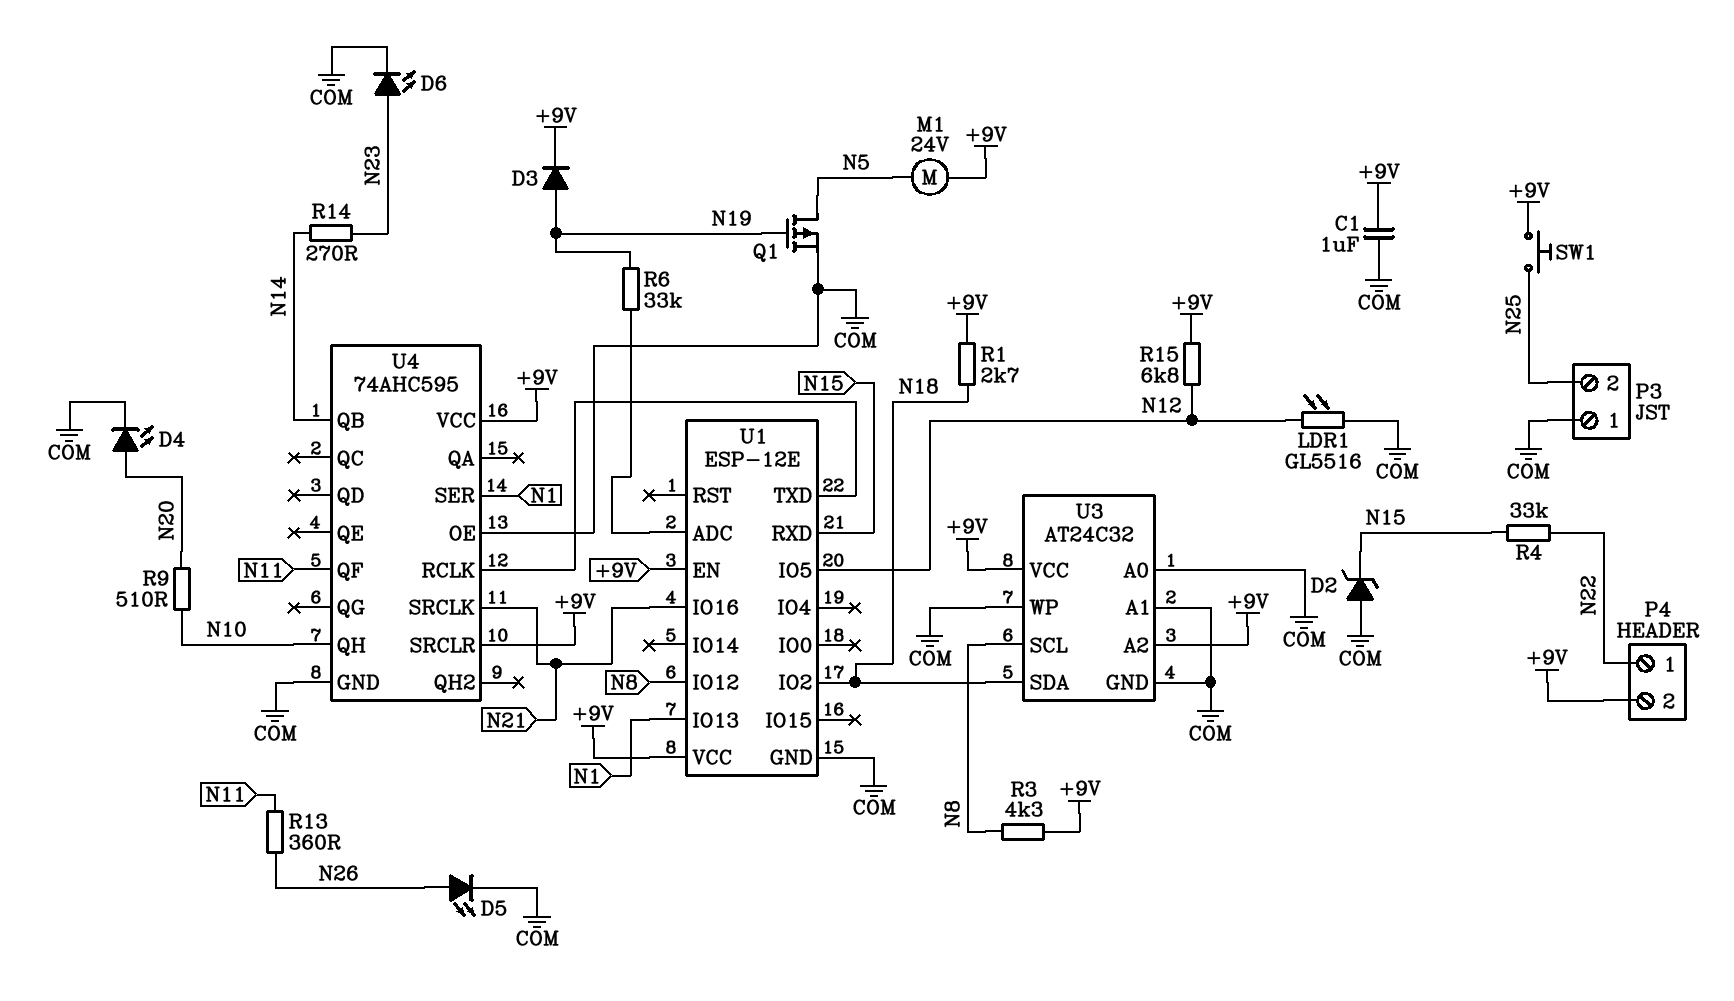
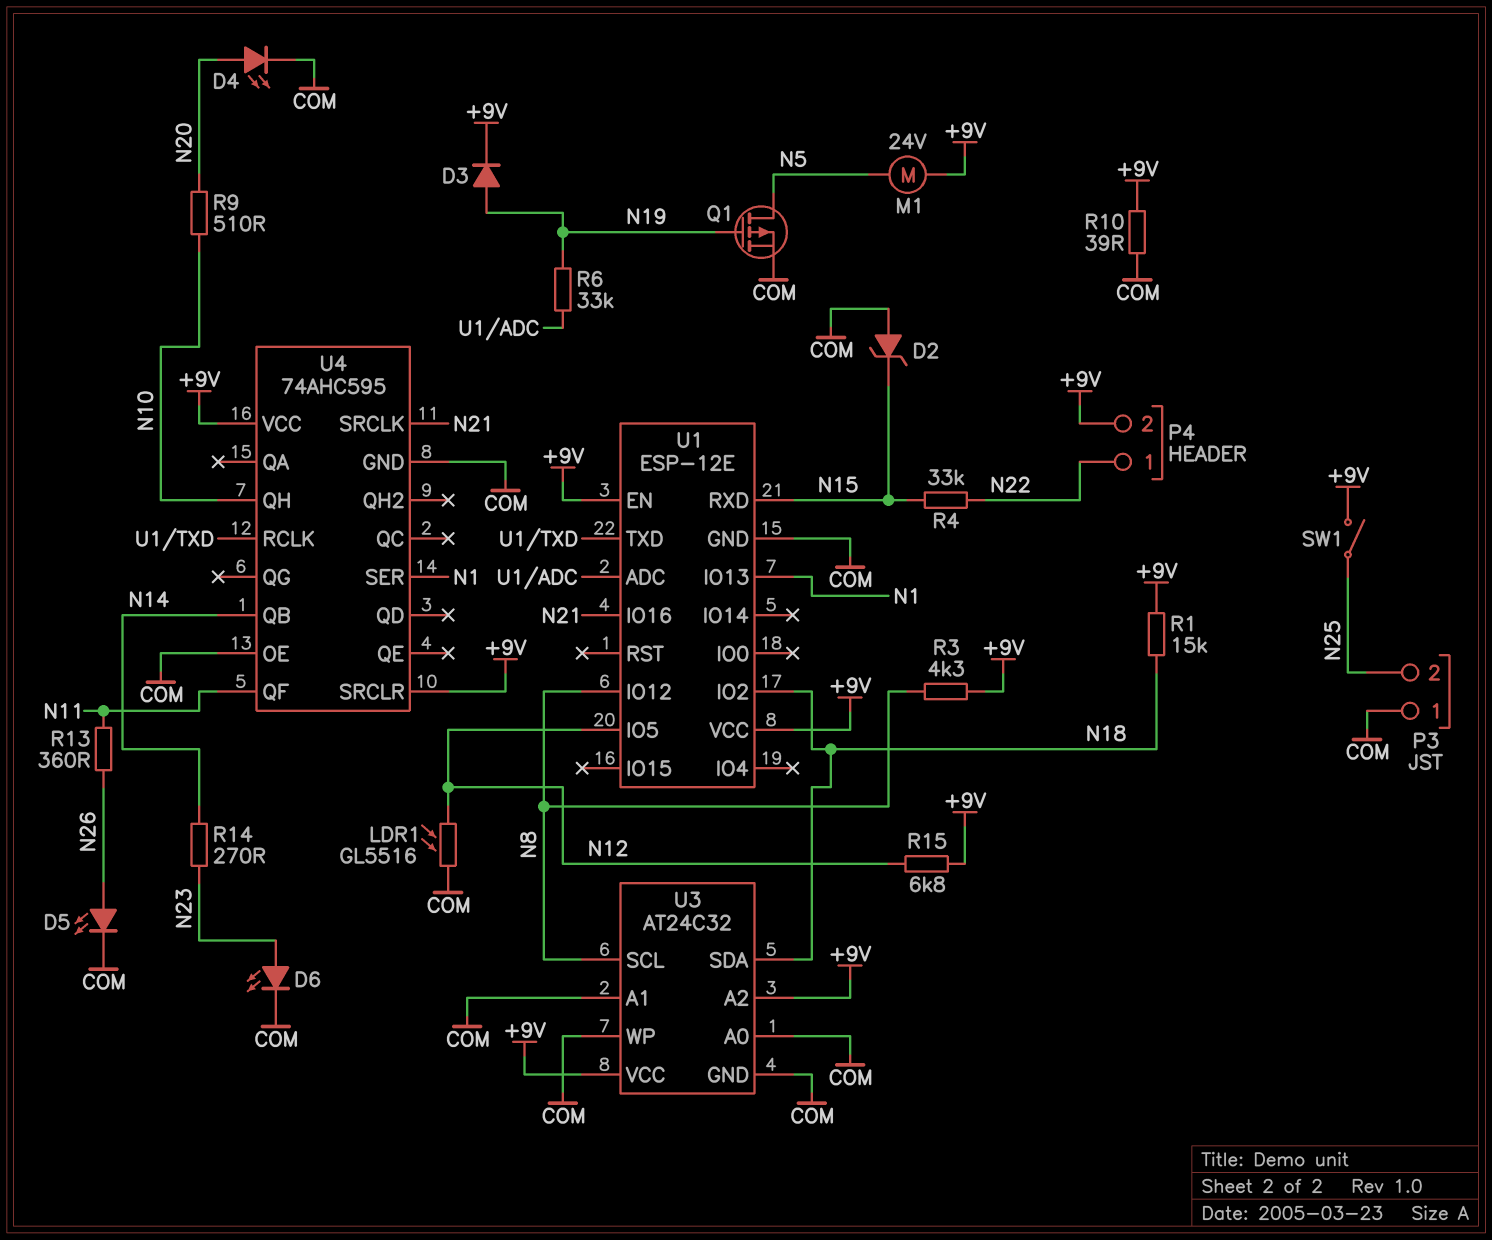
C1: 1uF (+9V, COM) -> none
R1: 2.7k (+9V, N18) -> 15k (+9V, N18)
R10: none -> 39 (+9V, COM)
SW1: button (+9V, N25) -> switch (+9V, N25)

